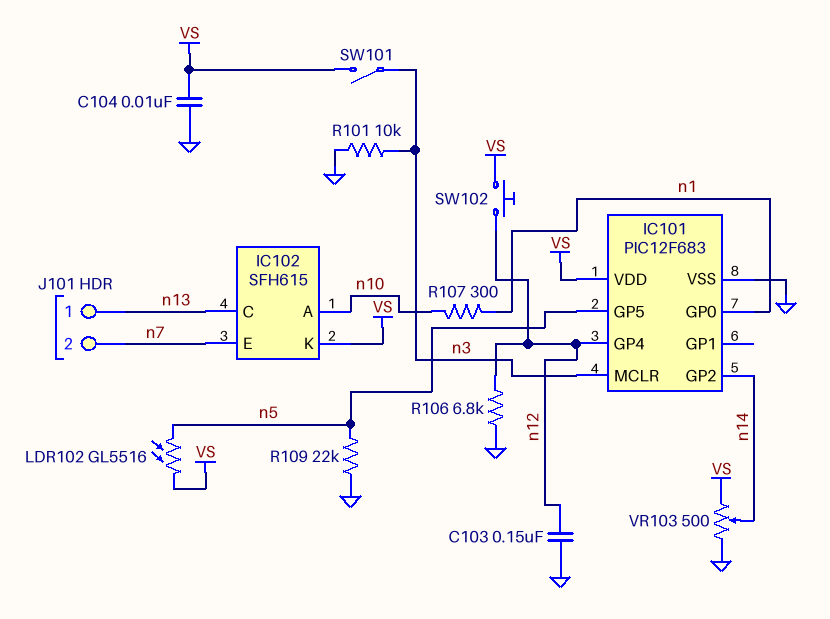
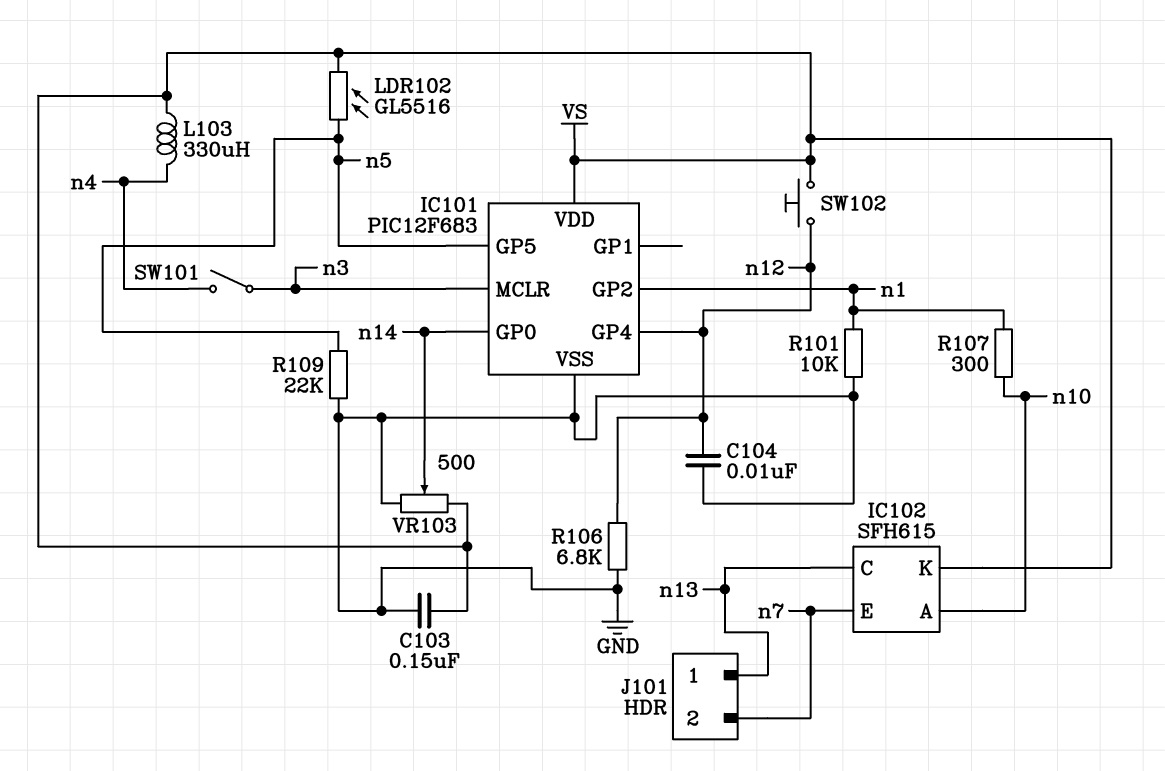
C103: 150nF (GND, n12) -> 150nF (GND, VS)
C104: 10nF (GND, VS) -> 10nF (GND, n12)
IC101 pin GP0: n1 -> n14
IC101 pin GP2: n14 -> n1
L103: none -> 330uH (VS, n4)
R101: 10k (GND, n3) -> 10k (GND, n1)
SW101: switch (VS, n3) -> switch (n3, n4)

